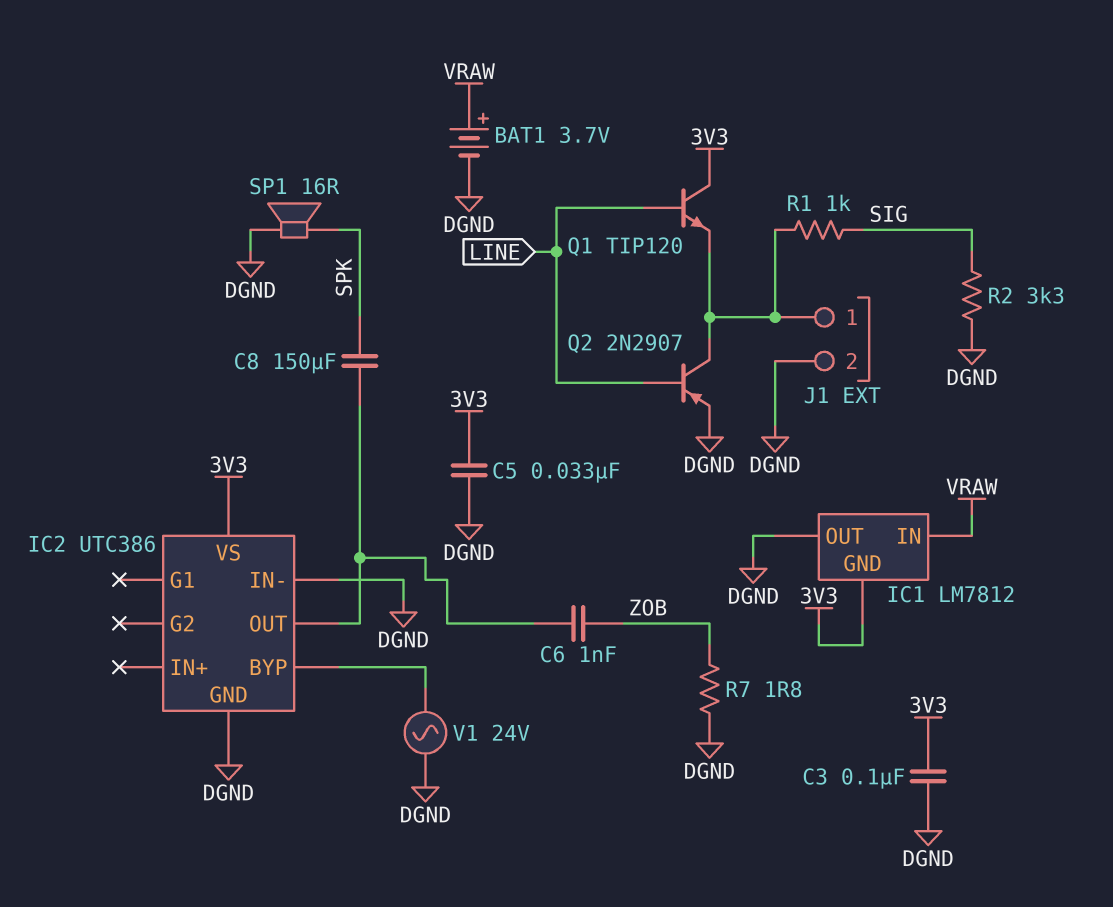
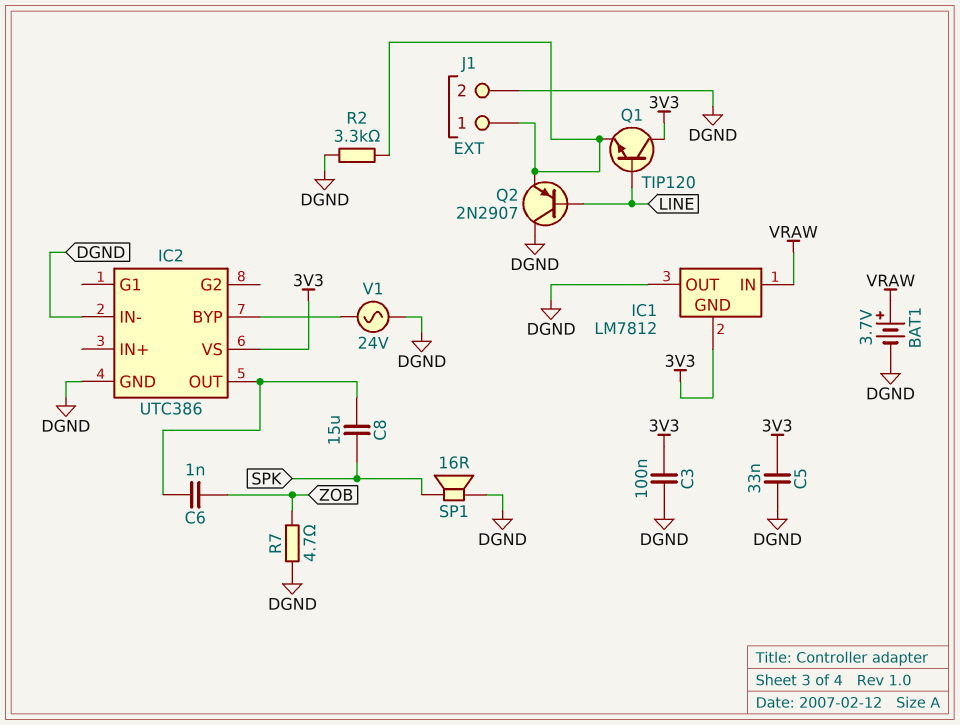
C8: 150uF (IC2/OUT, SPK) -> 15uF (IC2/OUT, SPK)
Q2: PNP 2N2907 (B LINE, C J1/1, E DGND) -> PNP 2N2907 (B LINE, C DGND, E J1/1)
R1: 1k (J1/1, SIG) -> none
R2: 3.3k (DGND, SIG) -> 3.3k (DGND, J1/1)
R7: 1.8 (DGND, ZOB) -> 4.7 (DGND, ZOB)

